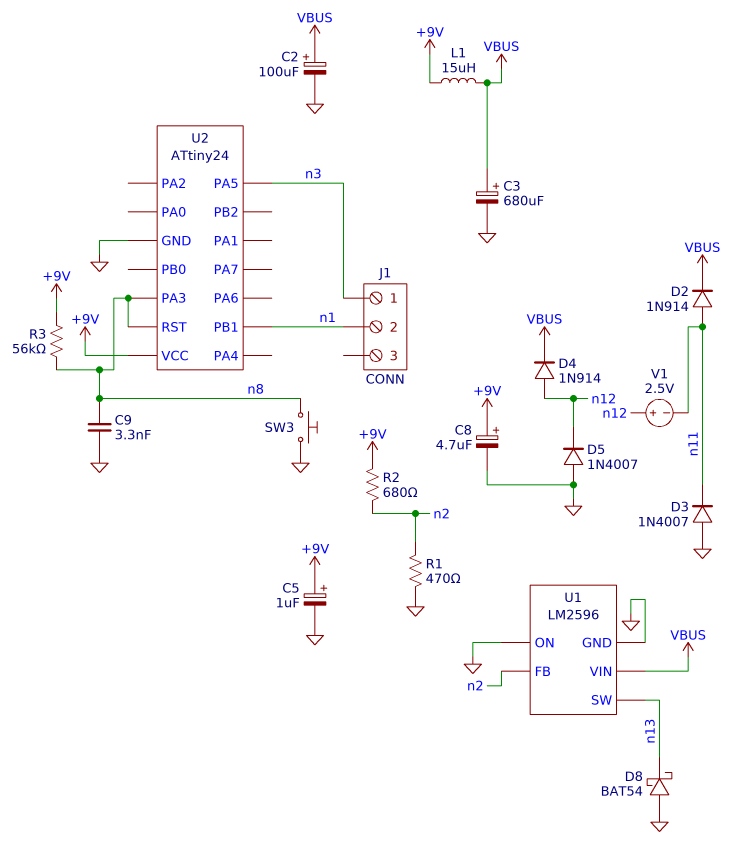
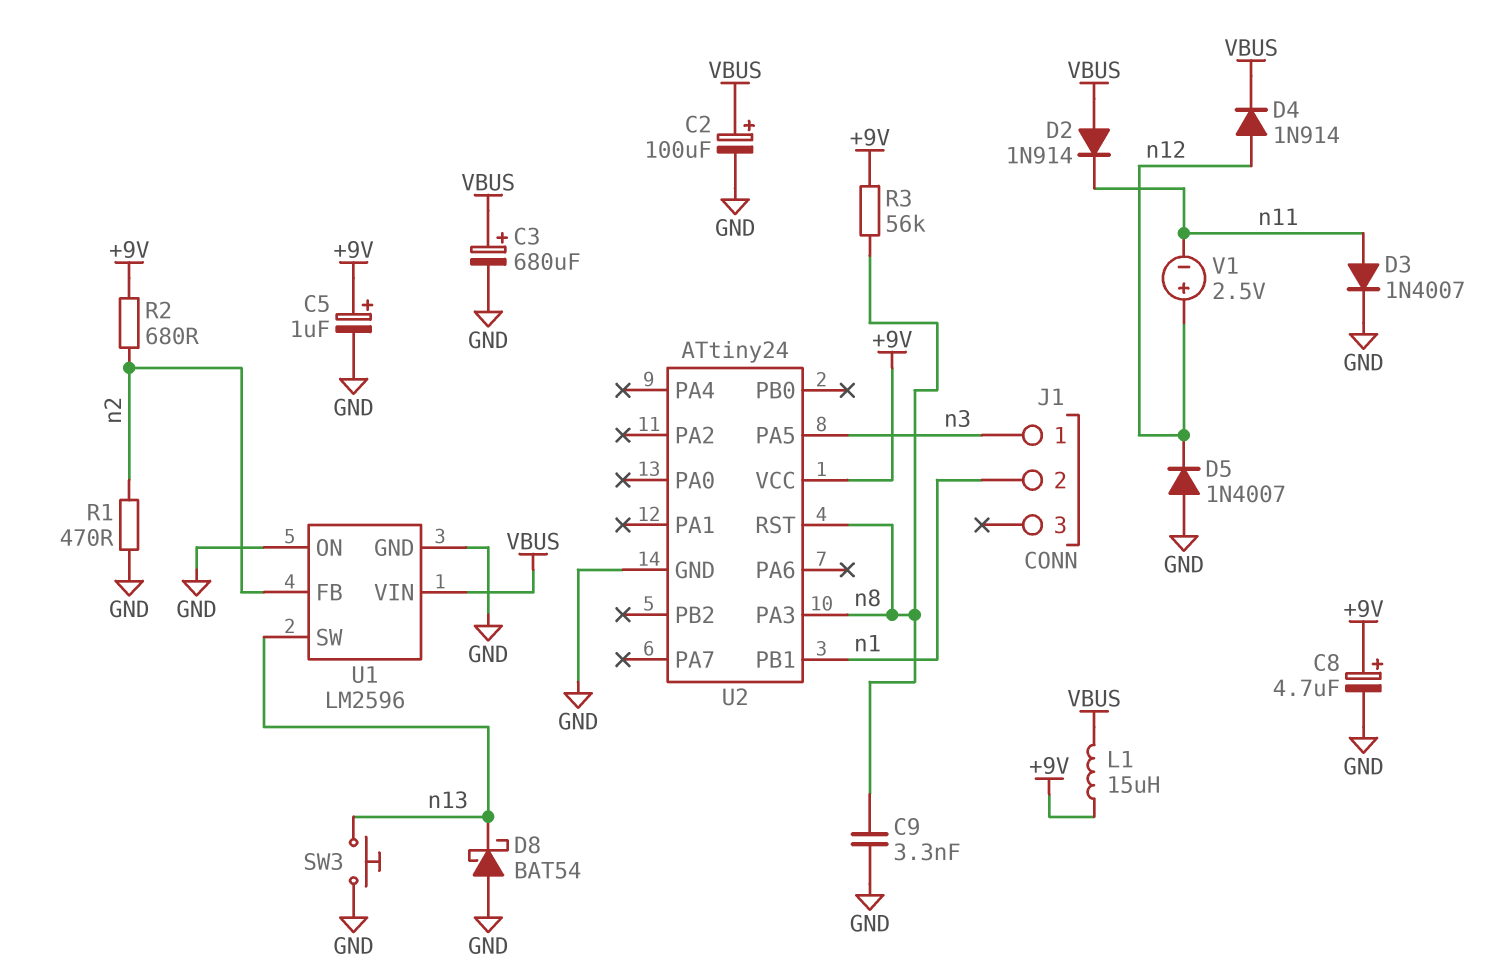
D2: diode 1N914 (A n11, K VBUS) -> diode 1N914 (A VBUS, K n11)
D3: diode 1N4007 (A GND, K n11) -> diode 1N4007 (A n11, K GND)
SW3: button (GND, n8) -> button (GND, n13)

